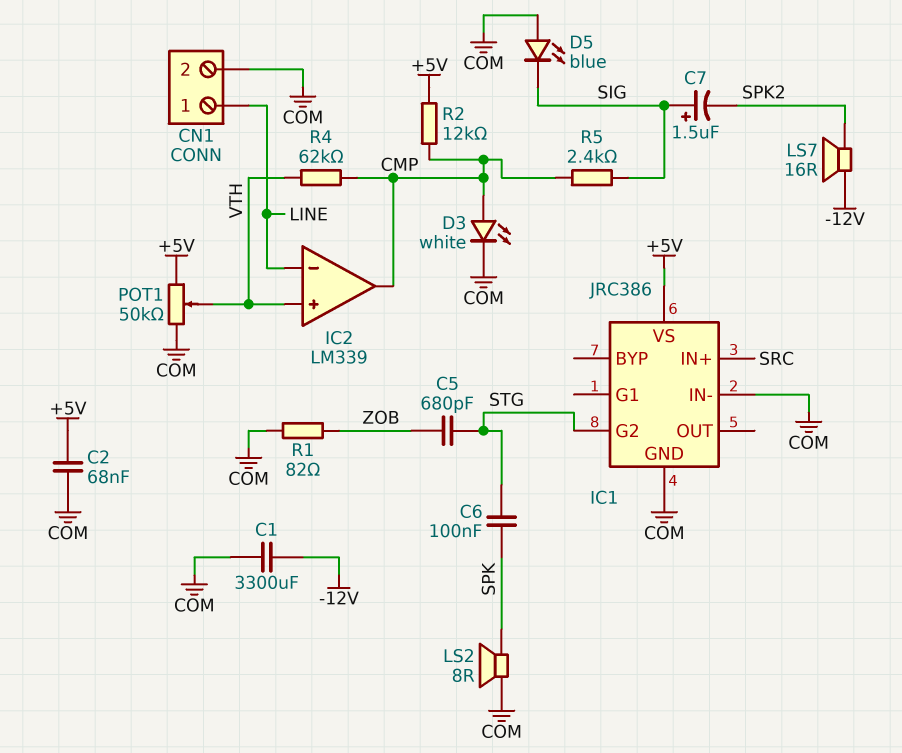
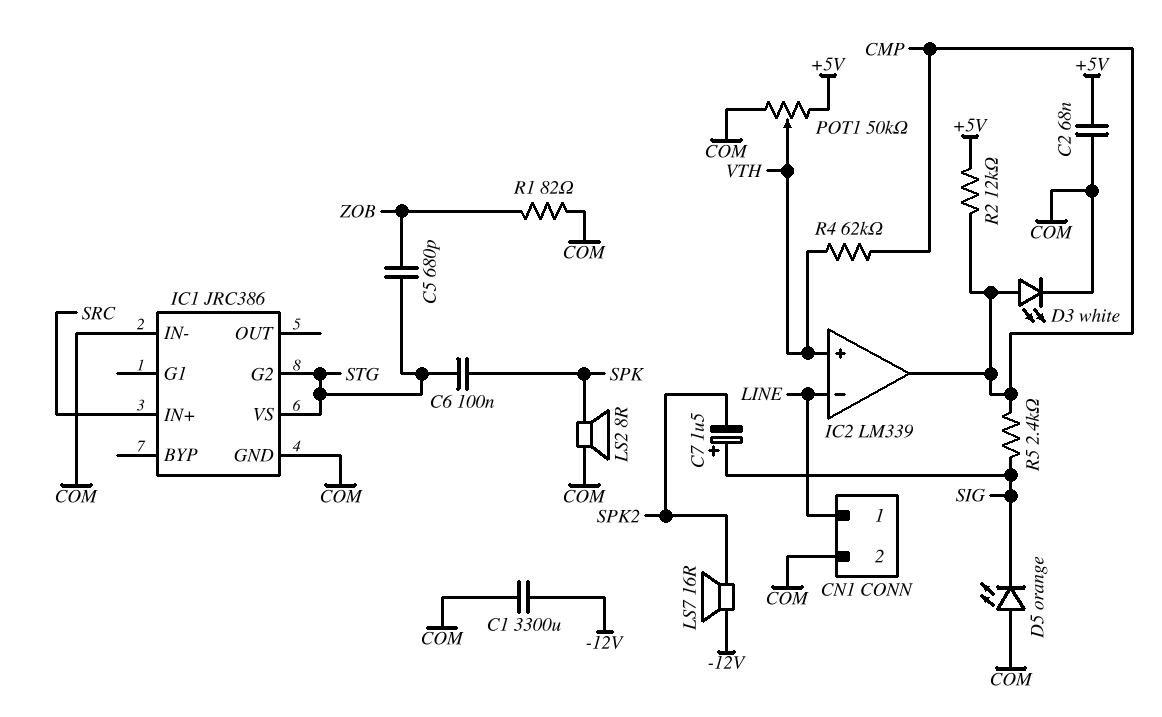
D5: LED blue (A COM, K SIG) -> LED orange (A COM, K SIG)
IC1 pin VS: +5V -> STG

